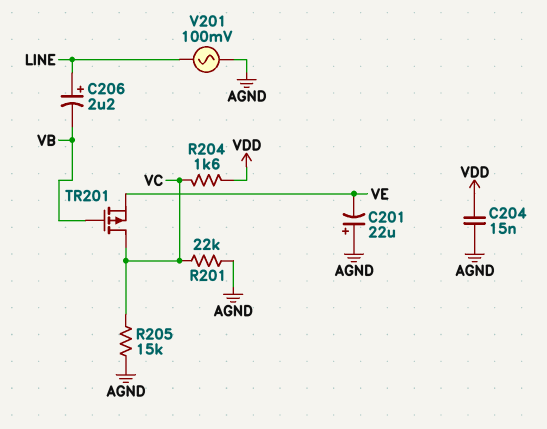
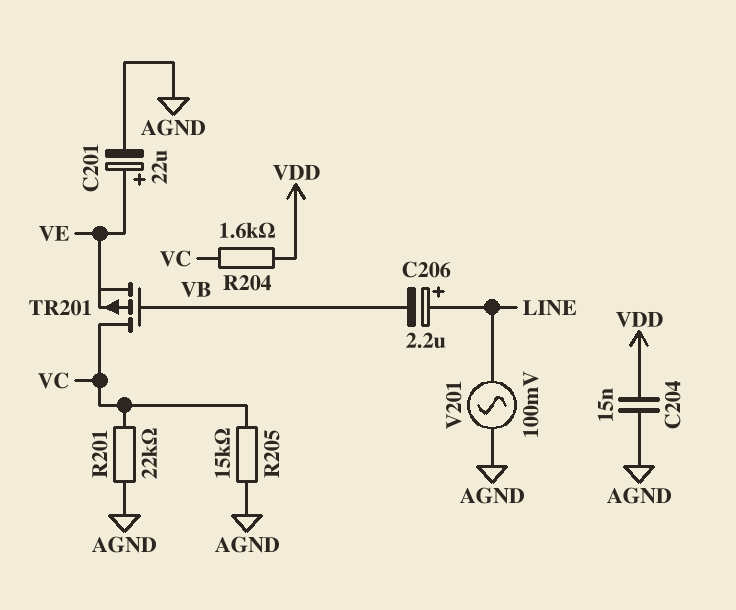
C201: 22uF (plus AGND, minus VE) -> 22uF (plus VE, minus AGND)

